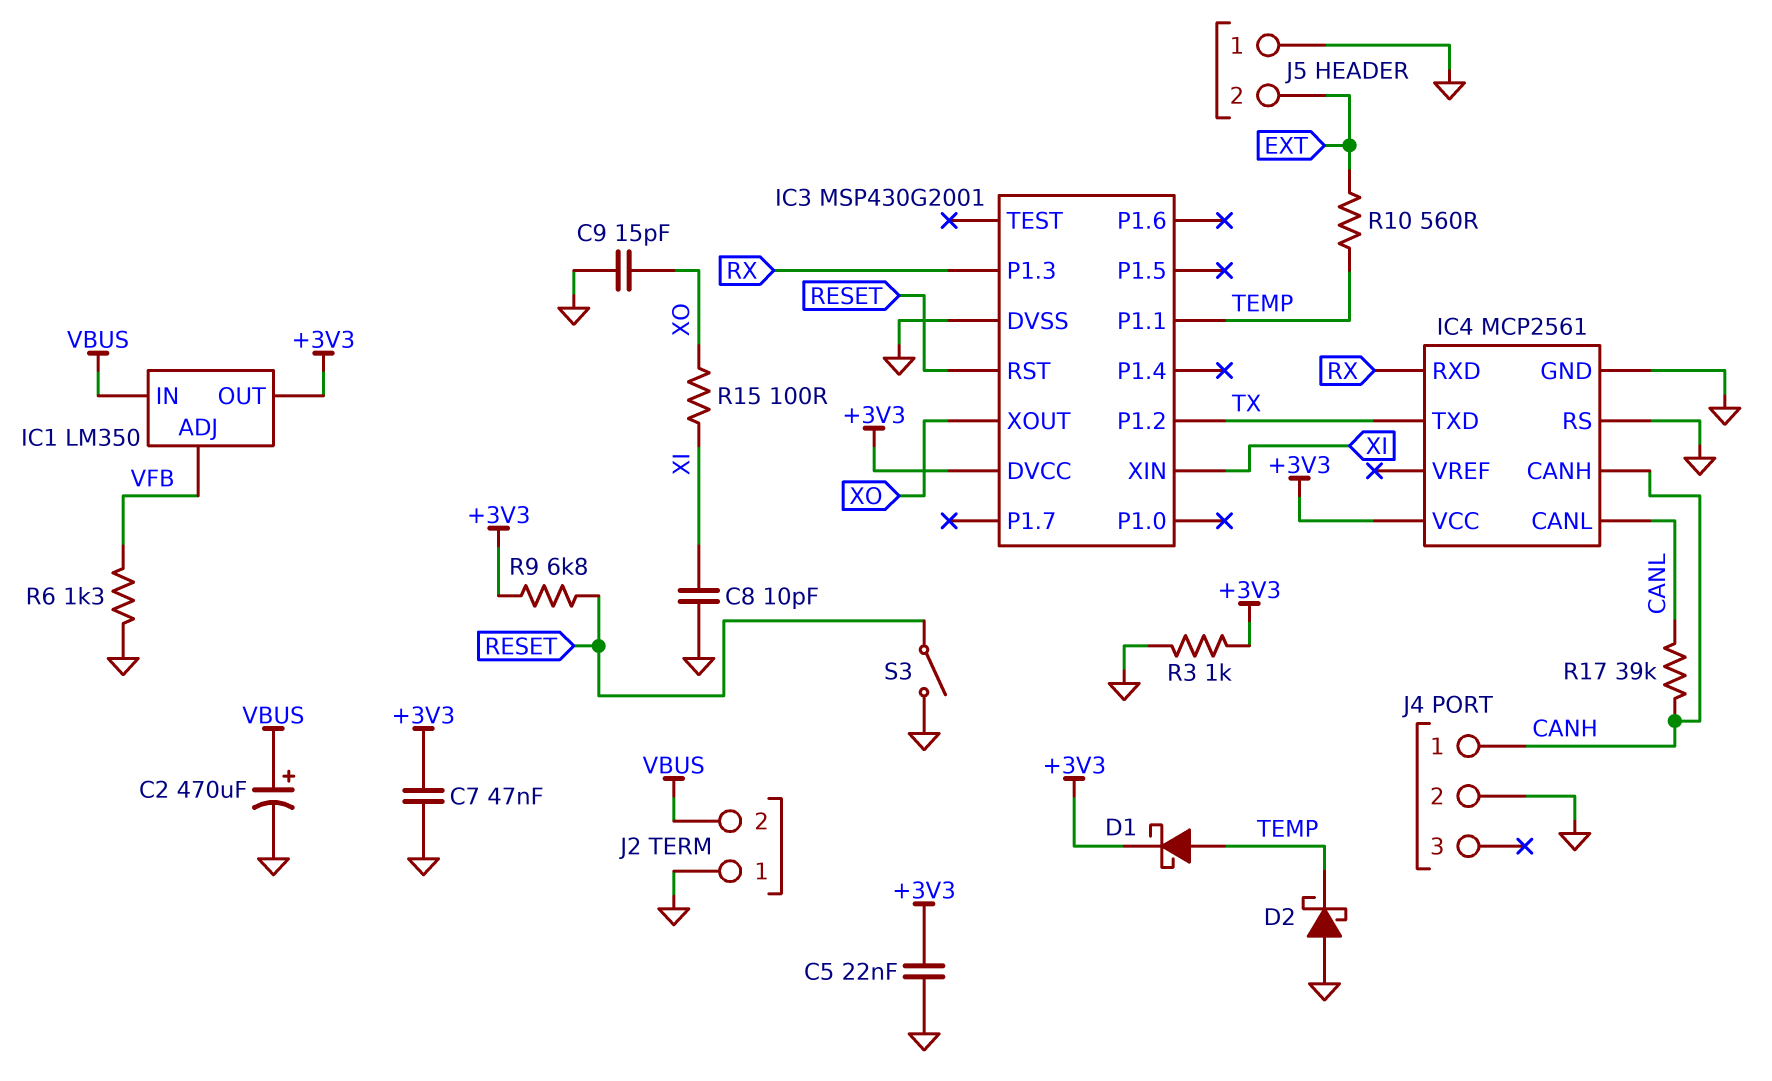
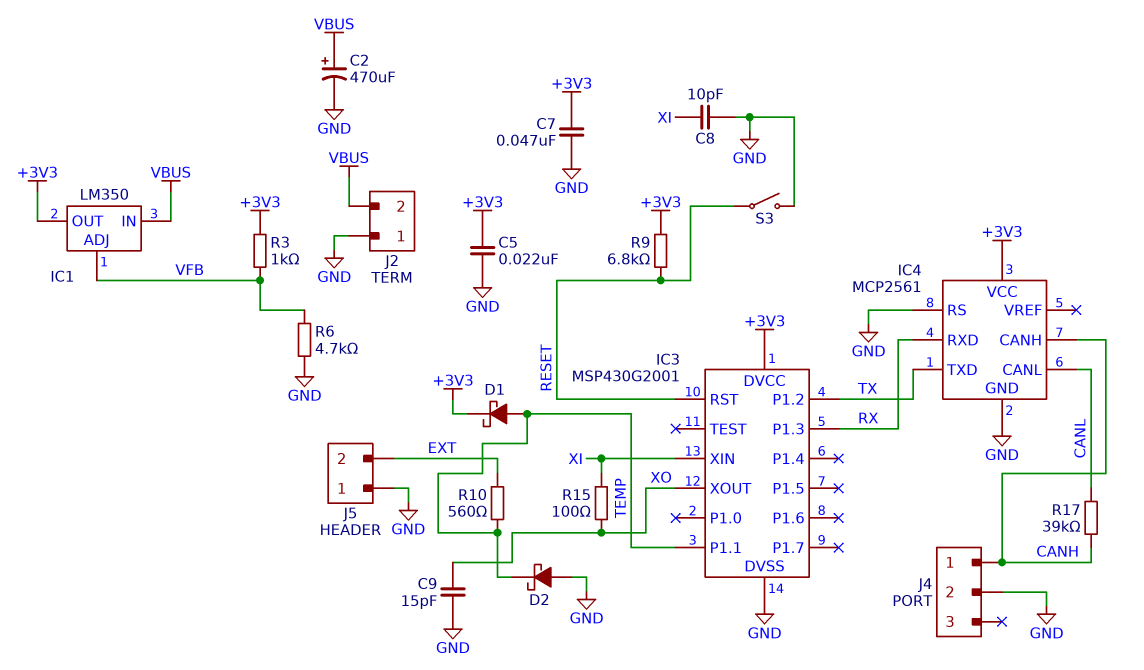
R3: 1k (+3V3, GND) -> 1k (+3V3, VFB)
R6: 1.3k (GND, VFB) -> 4.7k (GND, VFB)

